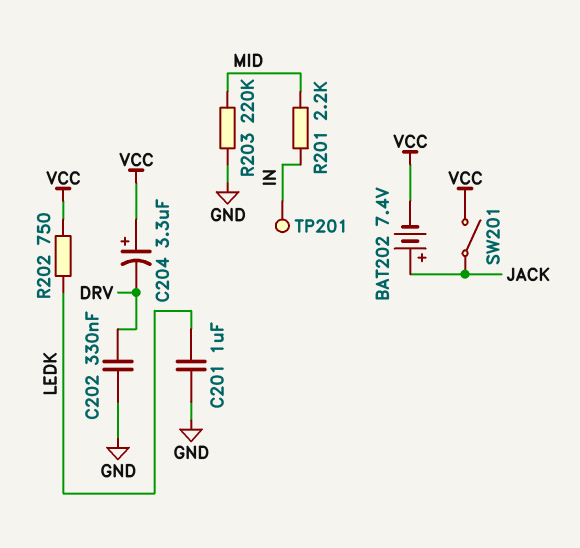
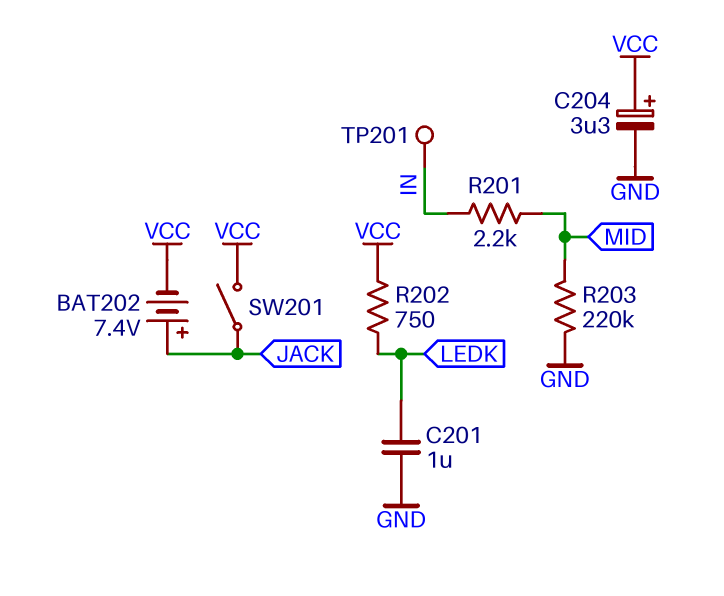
C202: 330nF (DRV, GND) -> none
C204: 3.3uF (plus VCC, minus DRV) -> 3.3uF (plus VCC, minus GND)

